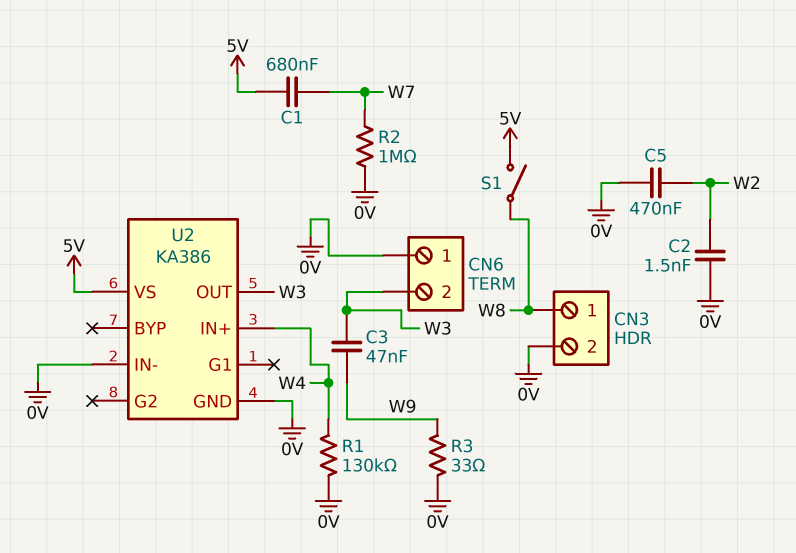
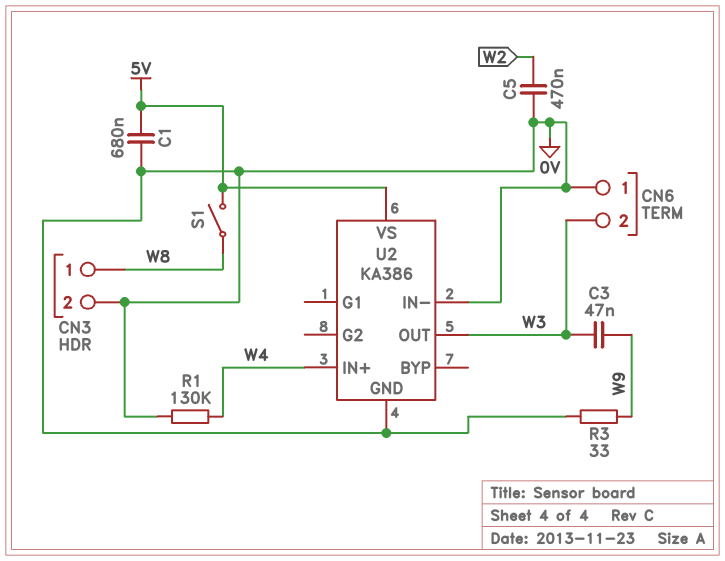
C1: 680nF (5V, W7) -> 680nF (0V, 5V)
C2: 1.5nF (0V, W2) -> none
R2: 1M (0V, W7) -> none

